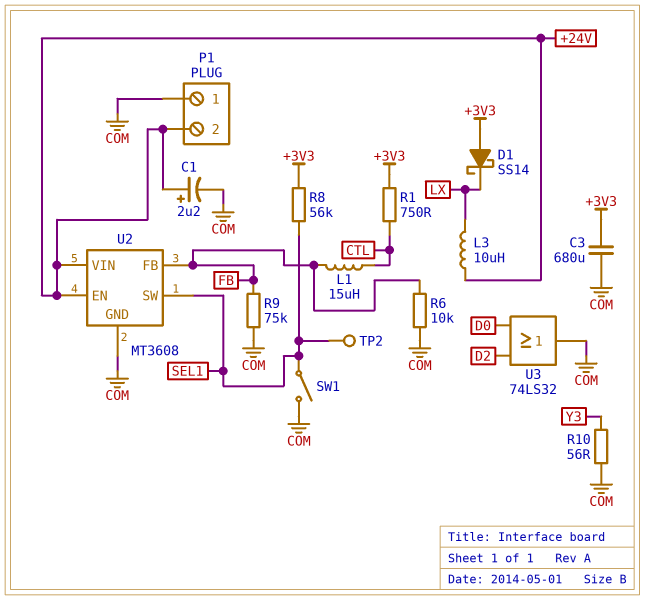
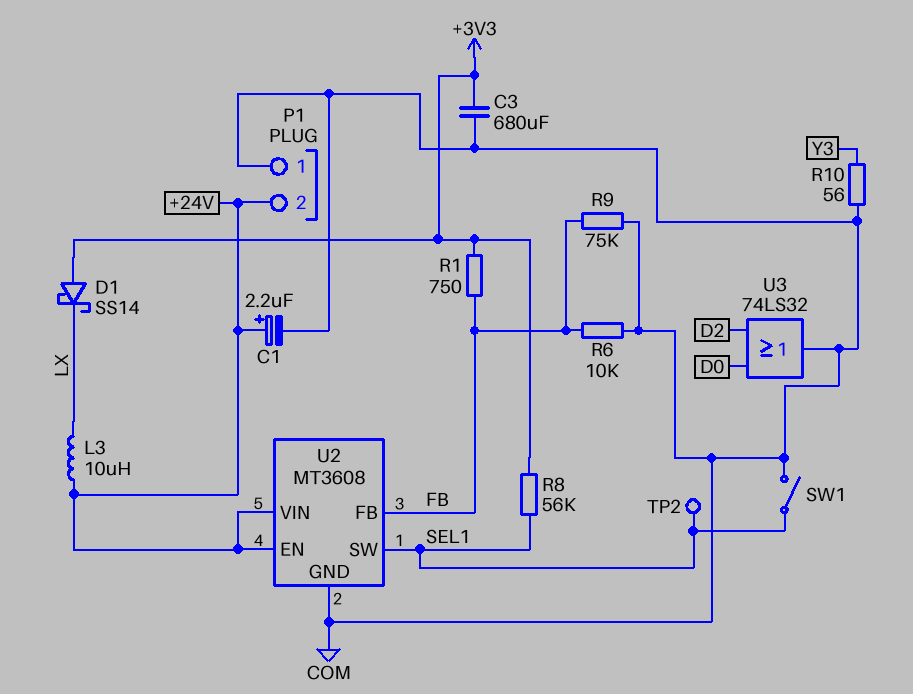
L1: 15uH (CTL, FB) -> none
R1: 750 (+3V3, CTL) -> 750 (+3V3, FB)

